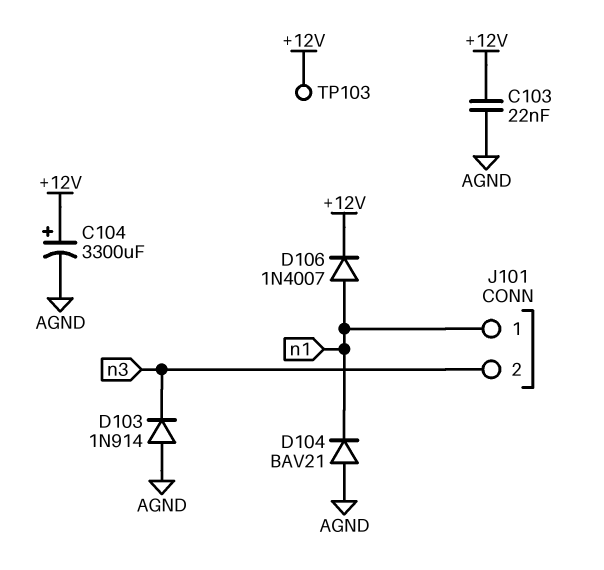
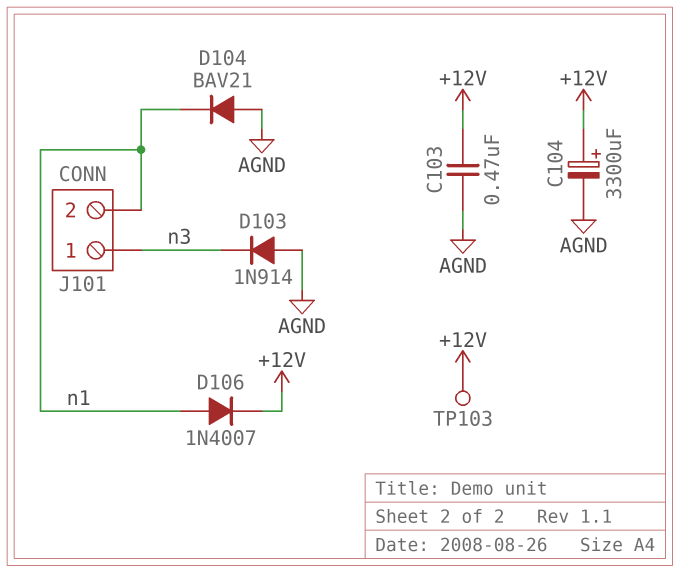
C103: 22nF (+12V, AGND) -> 470nF (+12V, AGND)
J101 pin 1: n1 -> n3
J101 pin 2: n3 -> n1

